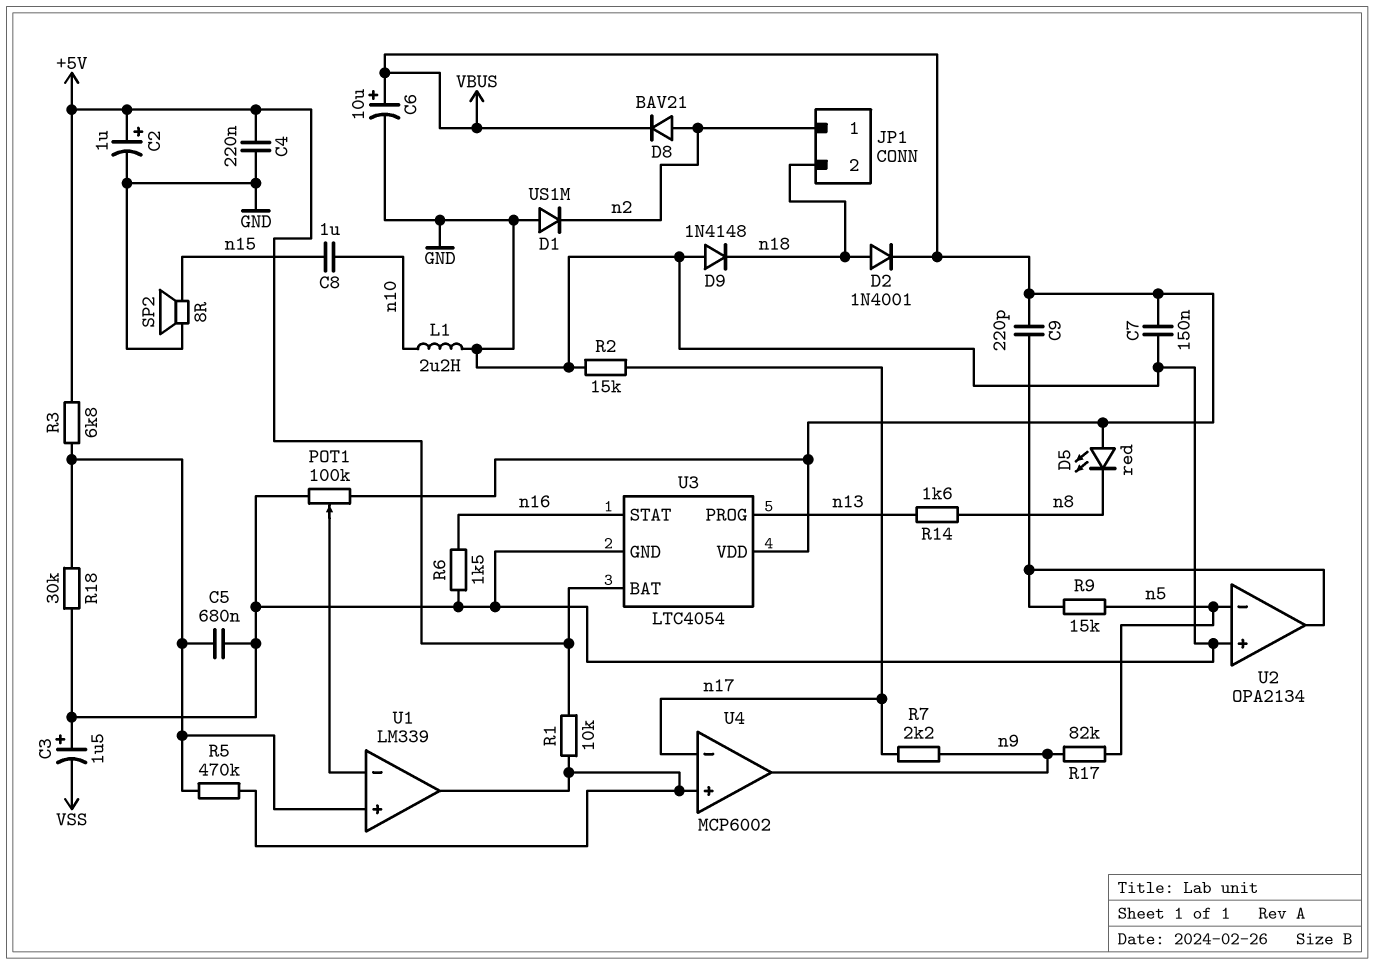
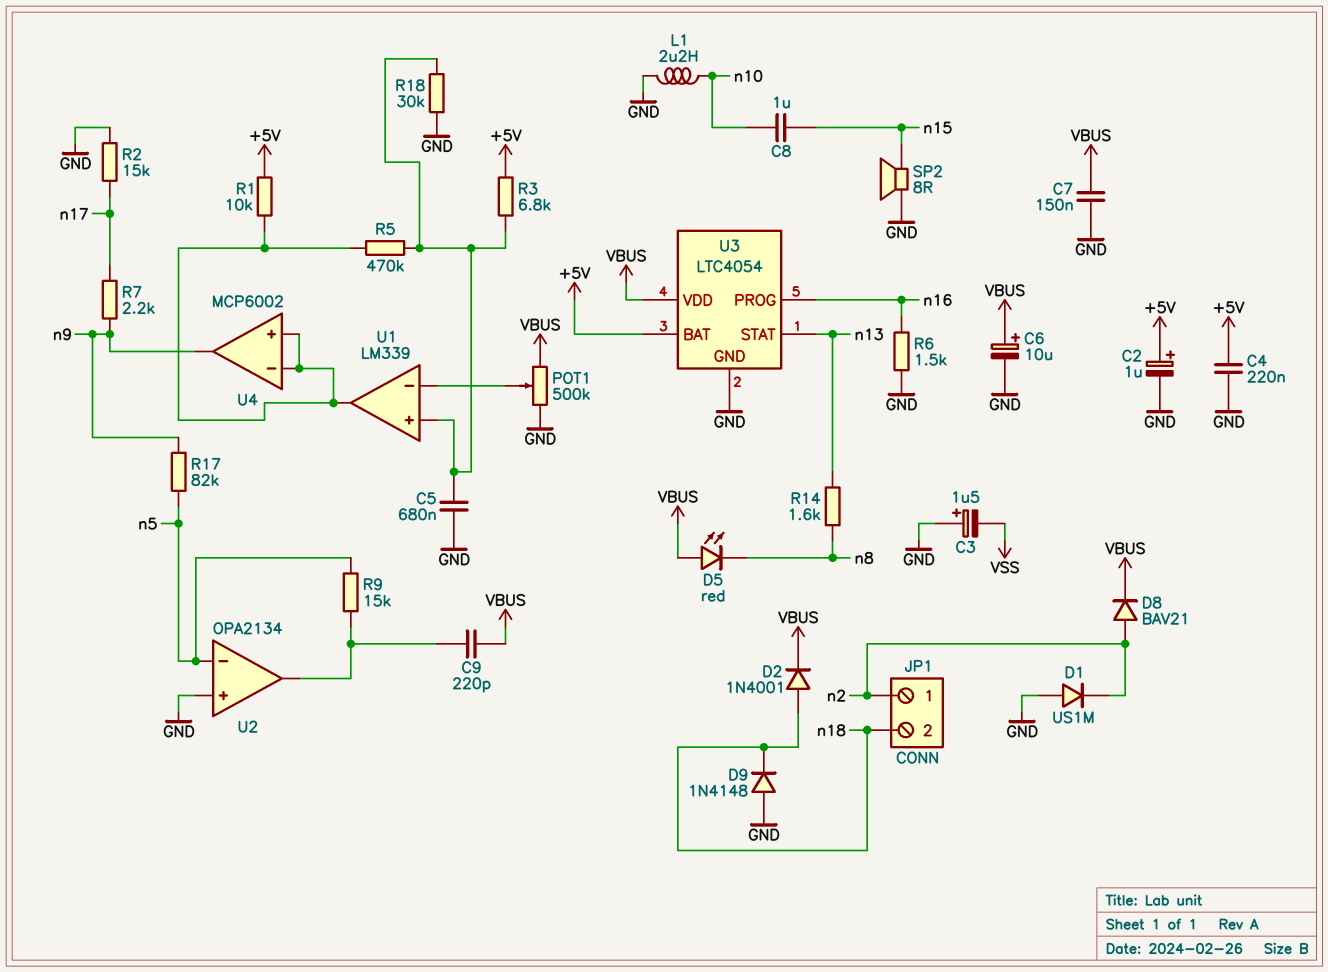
POT1: 100k (GND, VBUS, wiper U1/in-) -> 500k (GND, VBUS, wiper U1/in-)
U3 pin PROG: n13 -> n16
U3 pin STAT: n16 -> n13
U4 pin in-: n17 -> U1/out

